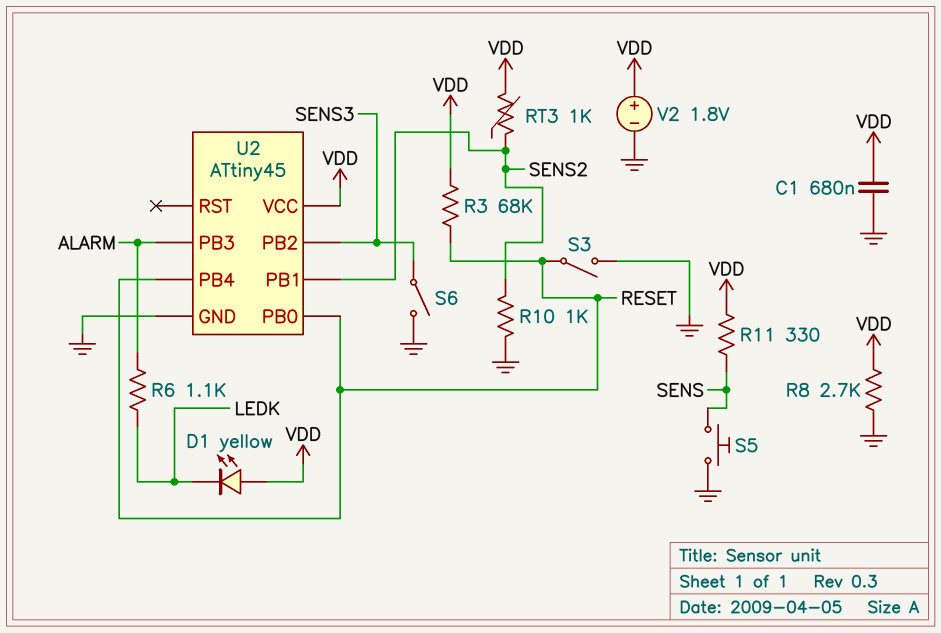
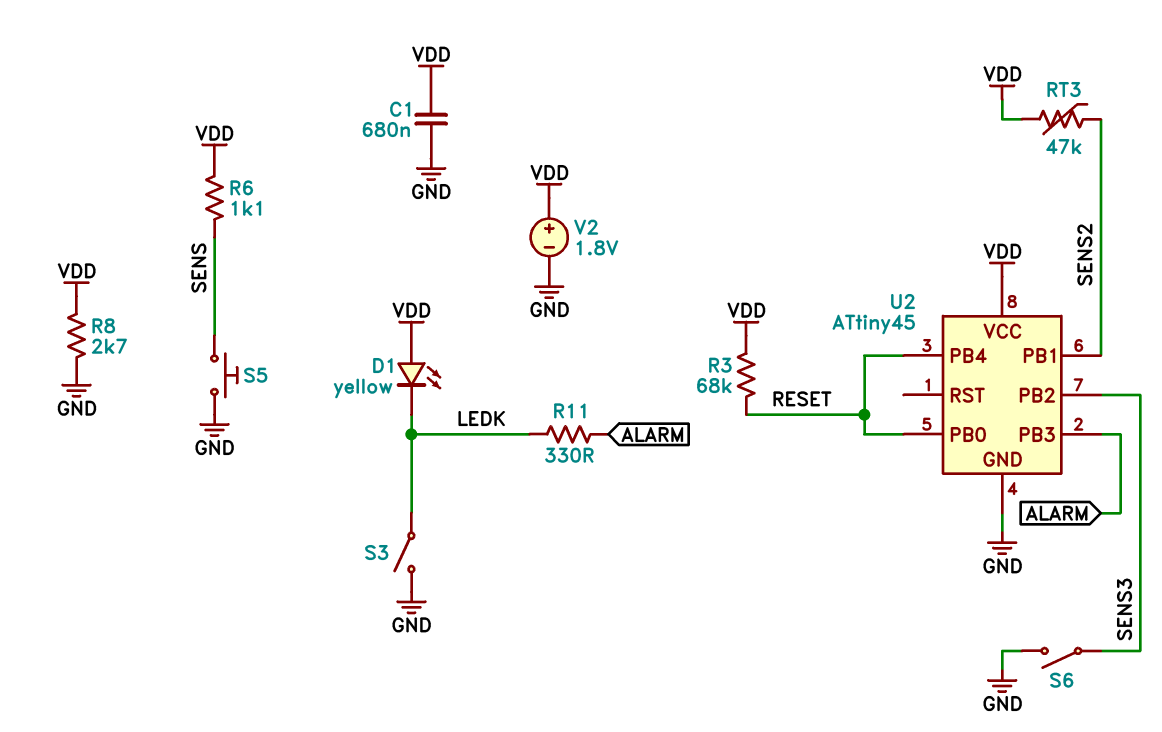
R6: 1.1k (ALARM, LEDK) -> 1.1k (SENS, VDD)
R10: 1k (GND, SENS2) -> none
R11: 330 (SENS, VDD) -> 330 (ALARM, LEDK)
RT3: 1k (SENS2, VDD) -> 47k (SENS2, VDD)
S3: switch (GND, RESET) -> switch (GND, LEDK)

